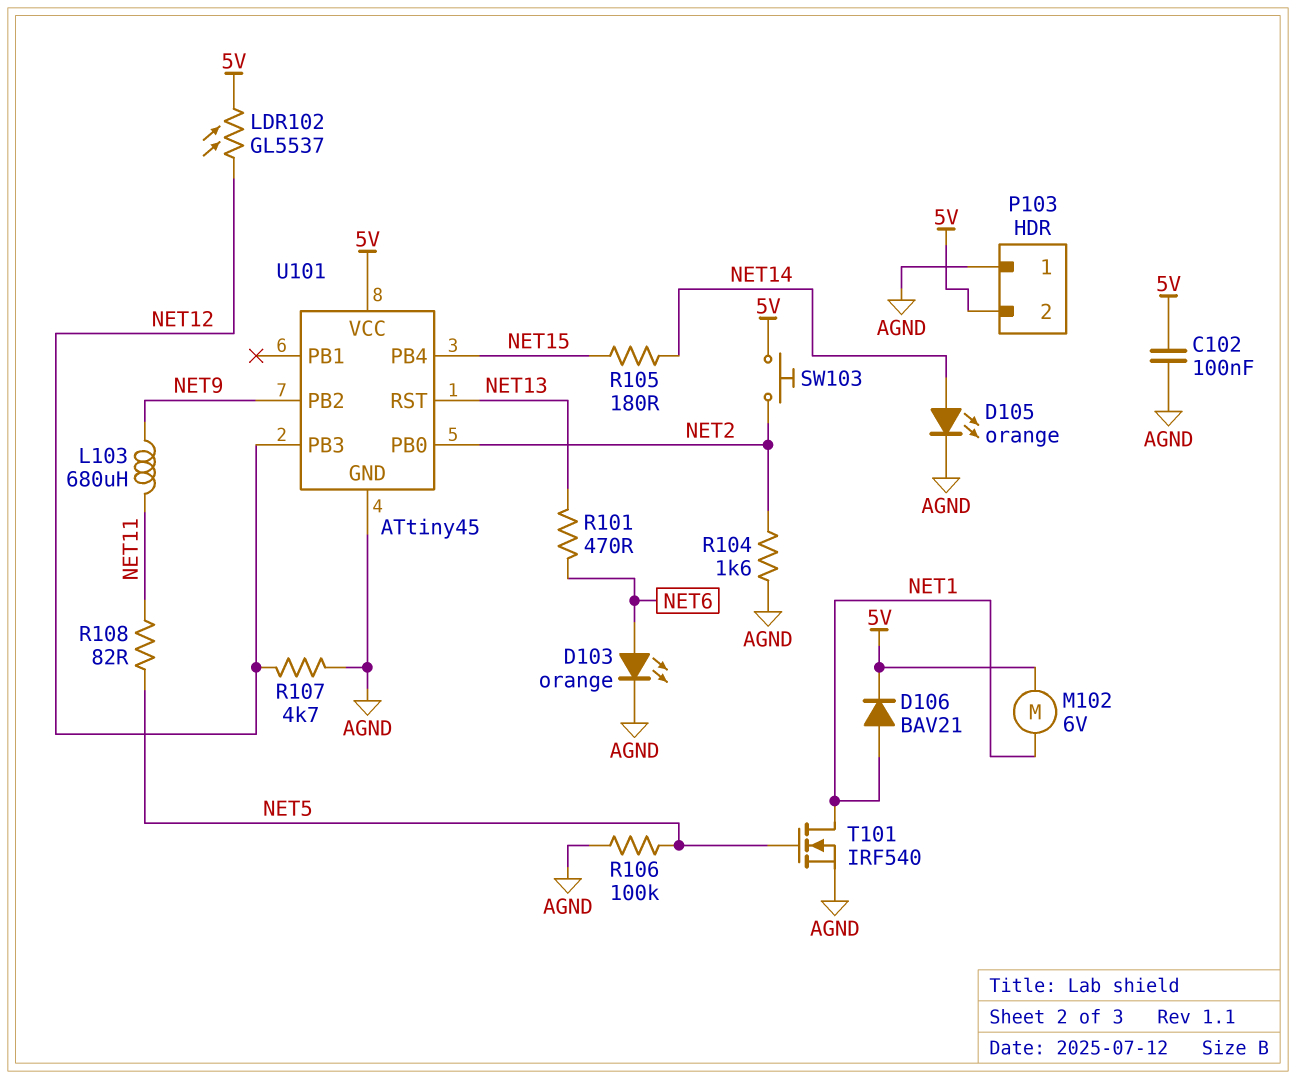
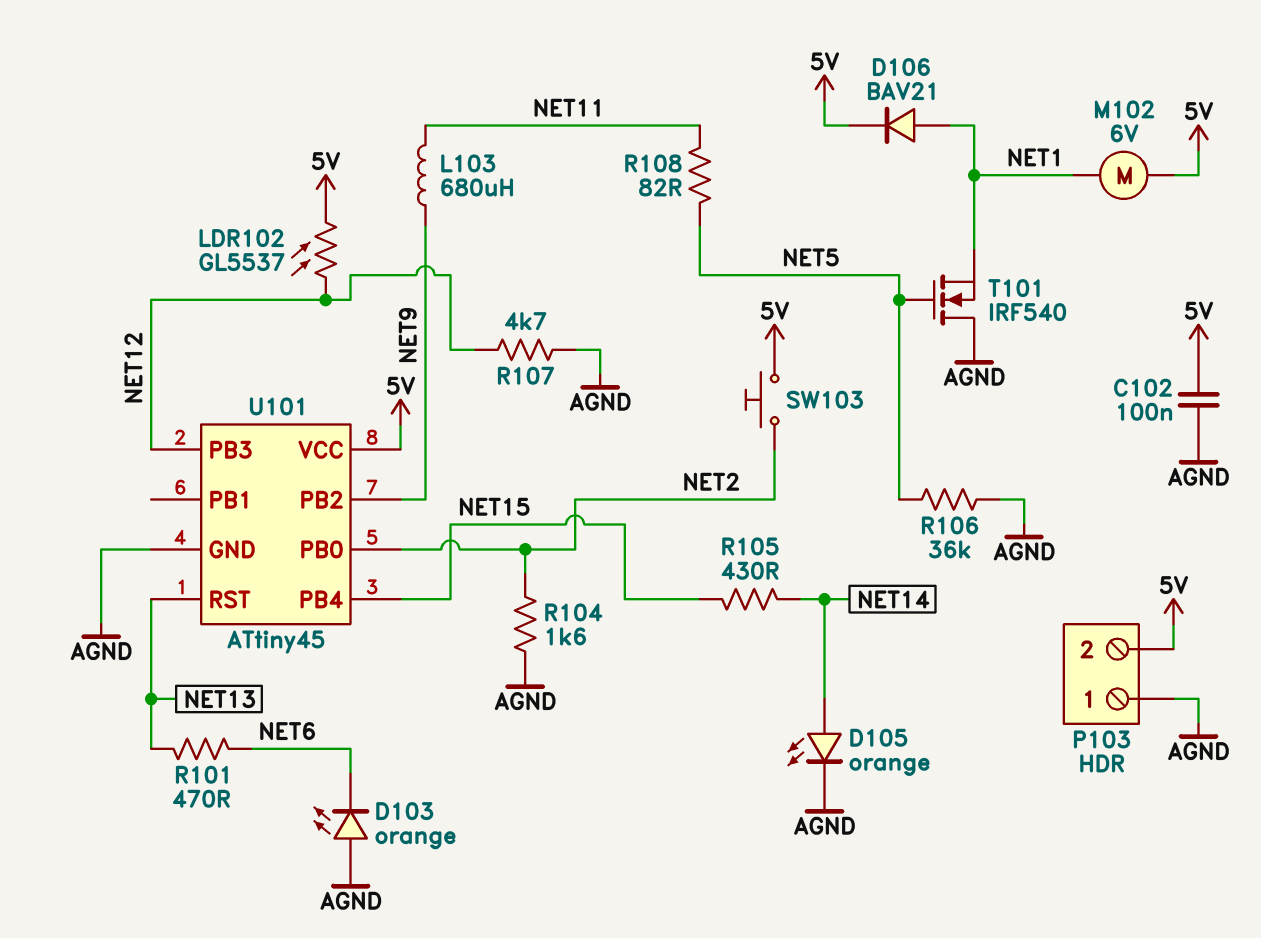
D103: LED orange (A NET6, K AGND) -> LED orange (A AGND, K NET6)
R105: 180 (NET14, NET15) -> 430 (NET14, NET15)
R106: 100k (AGND, NET5) -> 36k (AGND, NET5)
T101: NMOS IRF540 (G NET5, D NET1, S AGND) -> NMOS IRF540 (G NET5, D AGND, S NET1)

